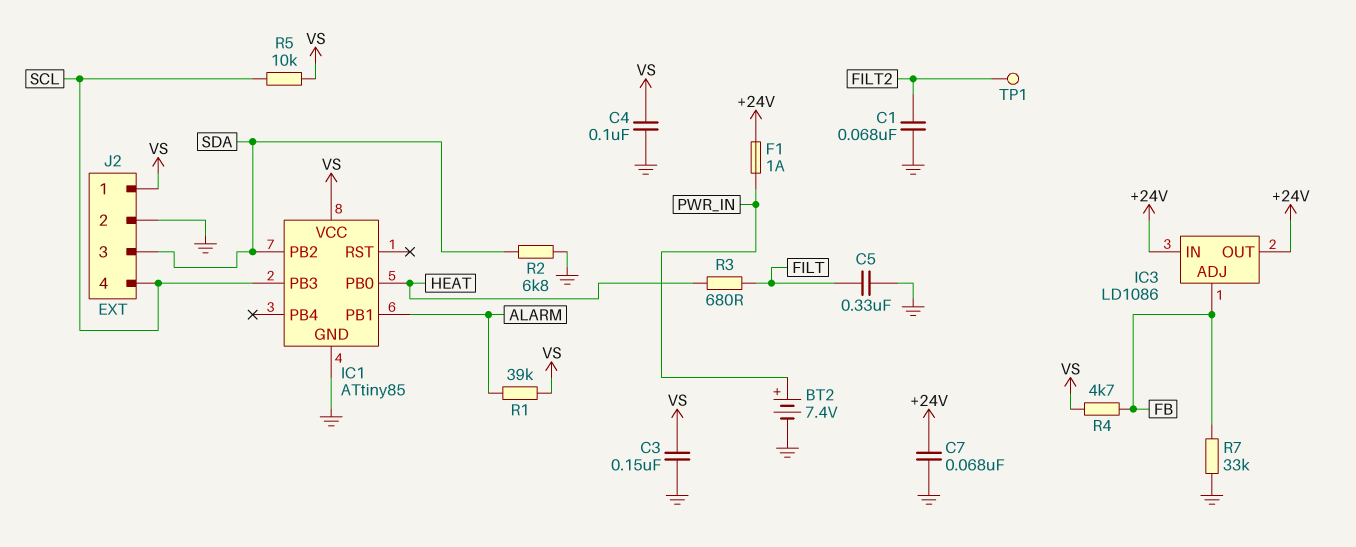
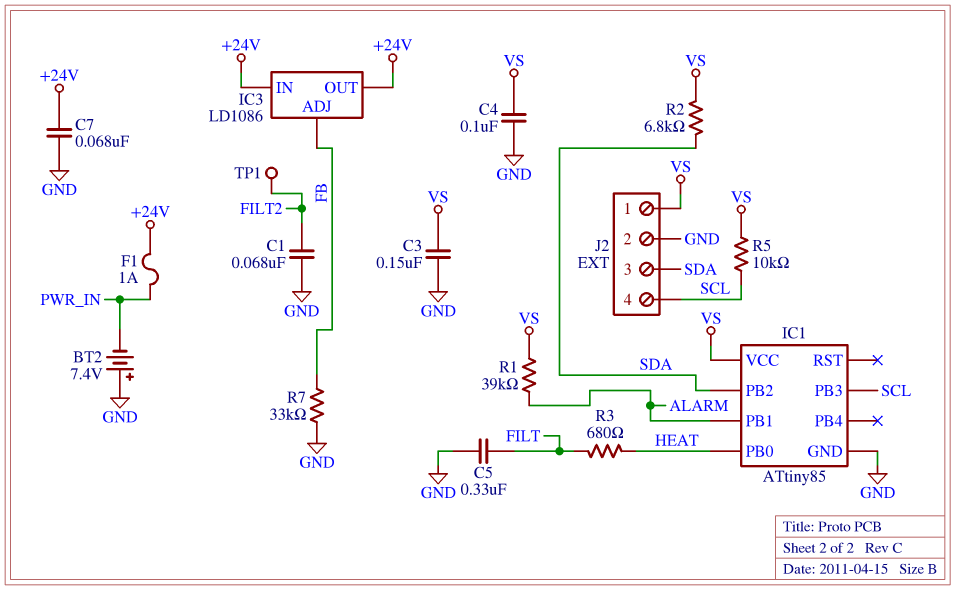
BT2: 7.4V (plus PWR_IN, minus GND) -> 7.4V (plus GND, minus PWR_IN)
R2: 6.8k (GND, SDA) -> 6.8k (SDA, VS)
R4: 4.7k (FB, VS) -> none

